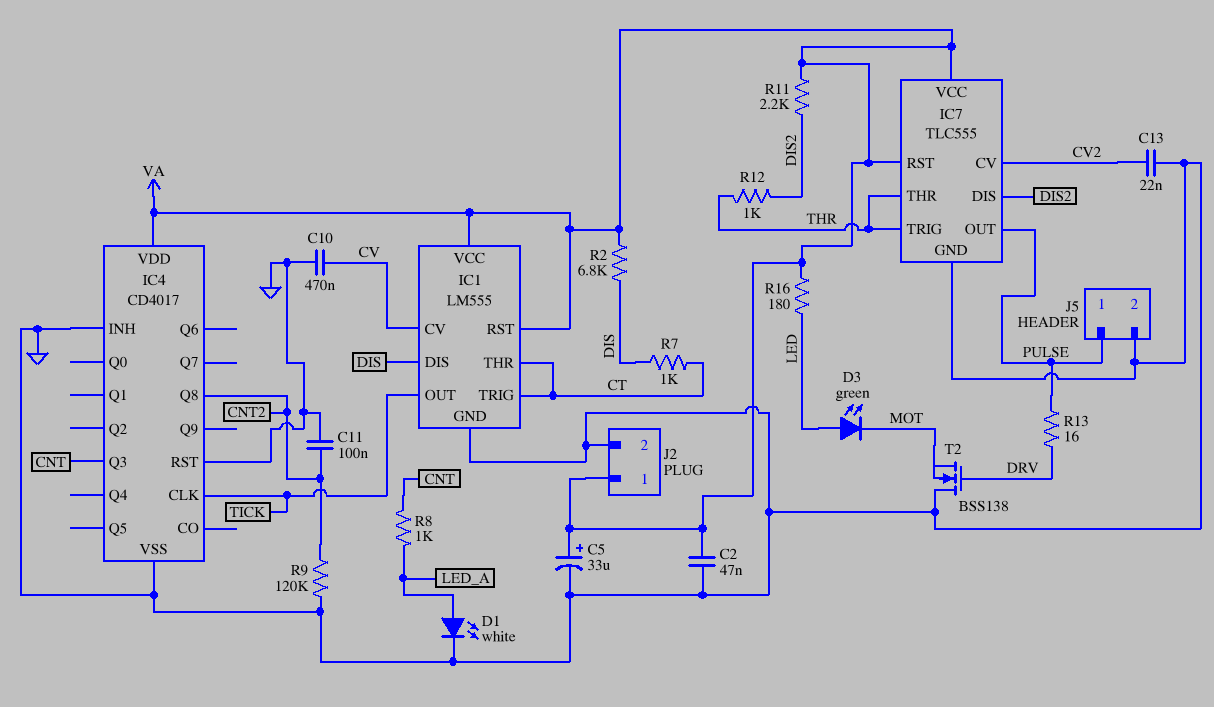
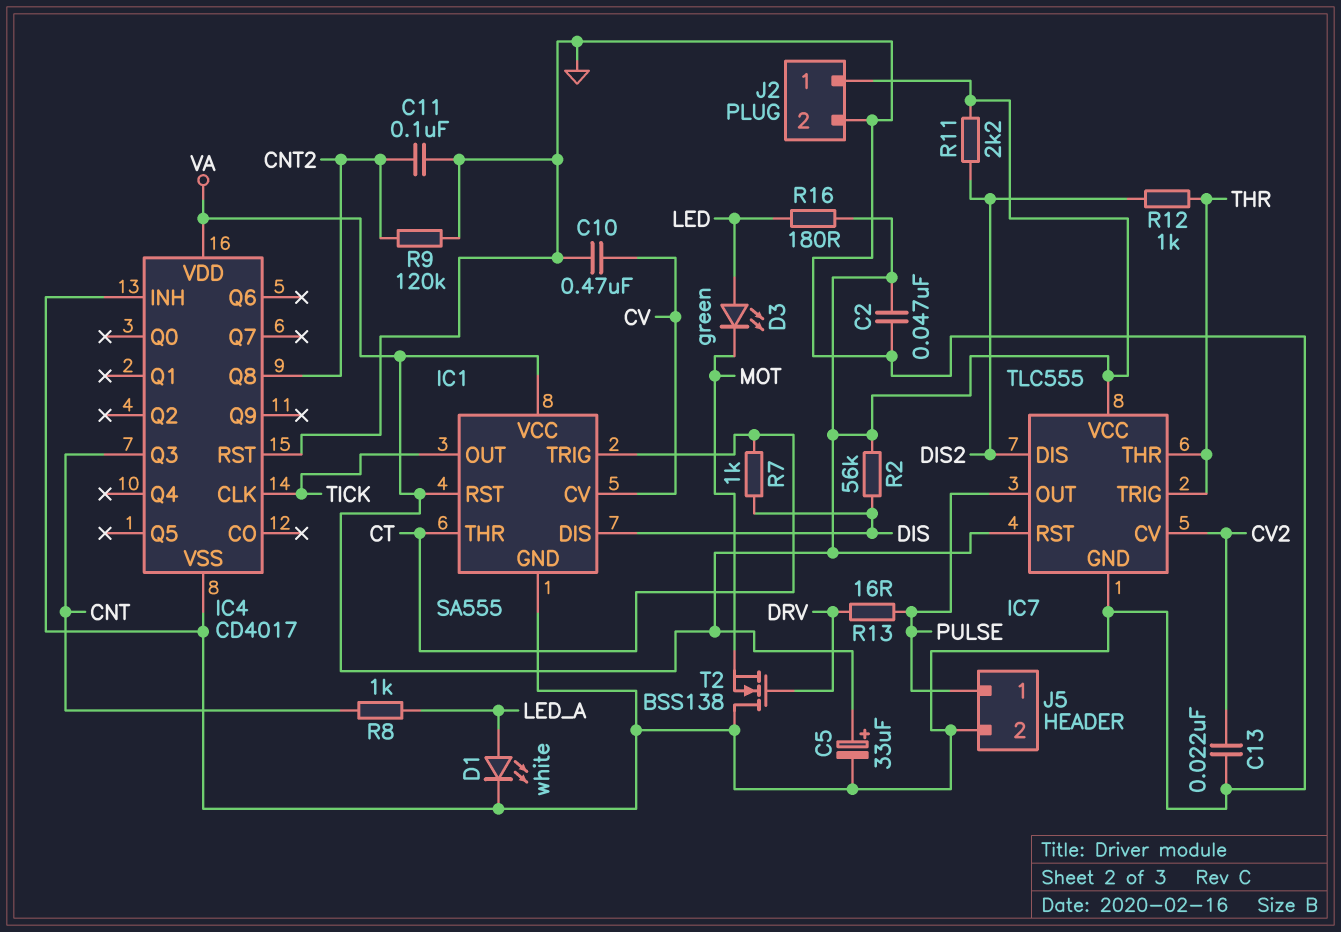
IC1: LM555 -> SA555
R2: 6.8k (DIS, VA) -> 56k (DIS, VA)

